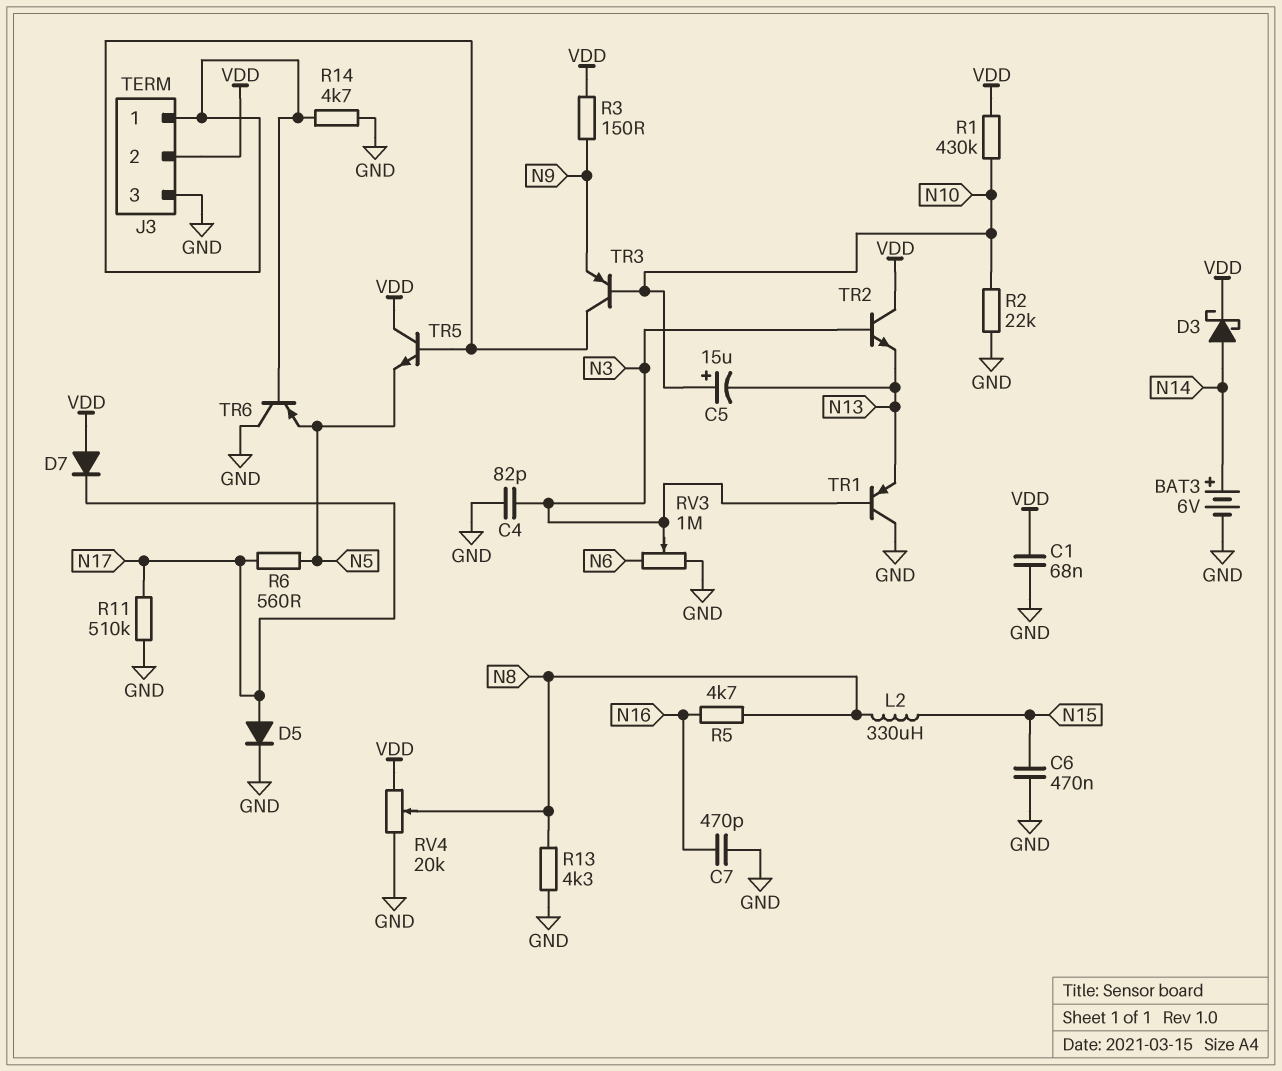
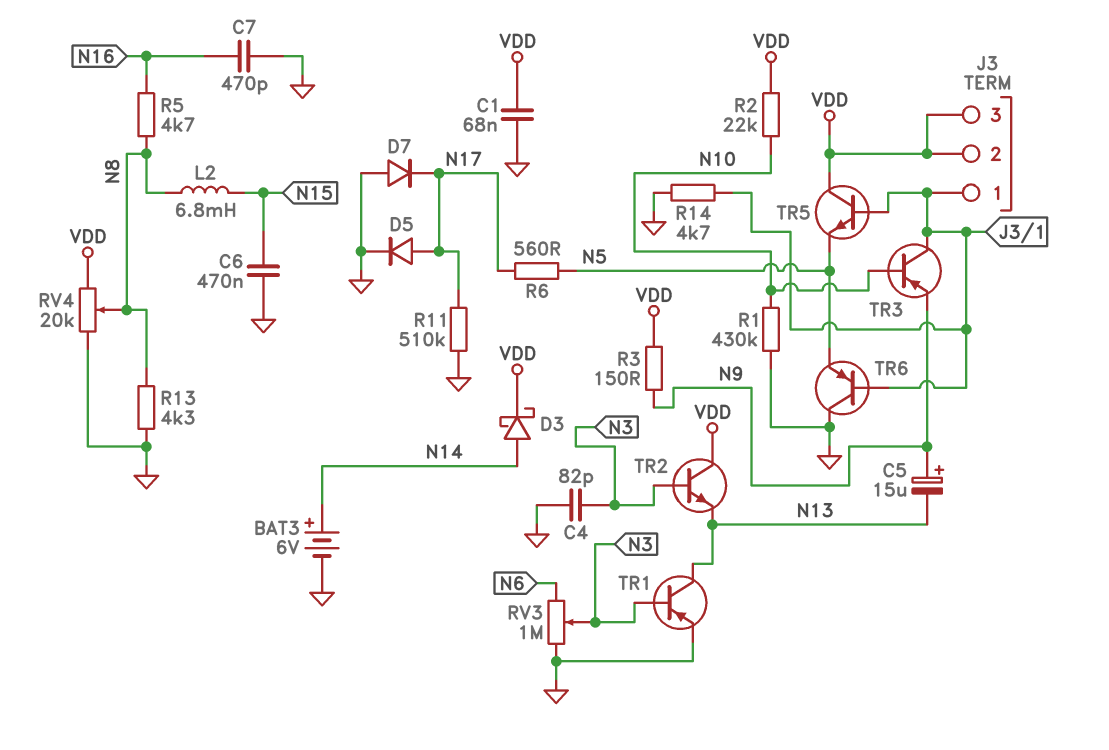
C5: 15uF (plus N10, minus N13) -> 15uF (plus N9, minus N13)
D7: diode (A VDD, K N17) -> diode (A GND, K N17)
J3 pin 3: GND -> VDD
L2: 330uH (N8, N15) -> 6.8mH (N8, N15)
R1: 430k (N10, VDD) -> 430k (GND, N10)
R2: 22k (GND, N10) -> 22k (N10, VDD)
TR1: PNP (B N3, C GND, E N13) -> PNP (B N3, C N13, E GND)

